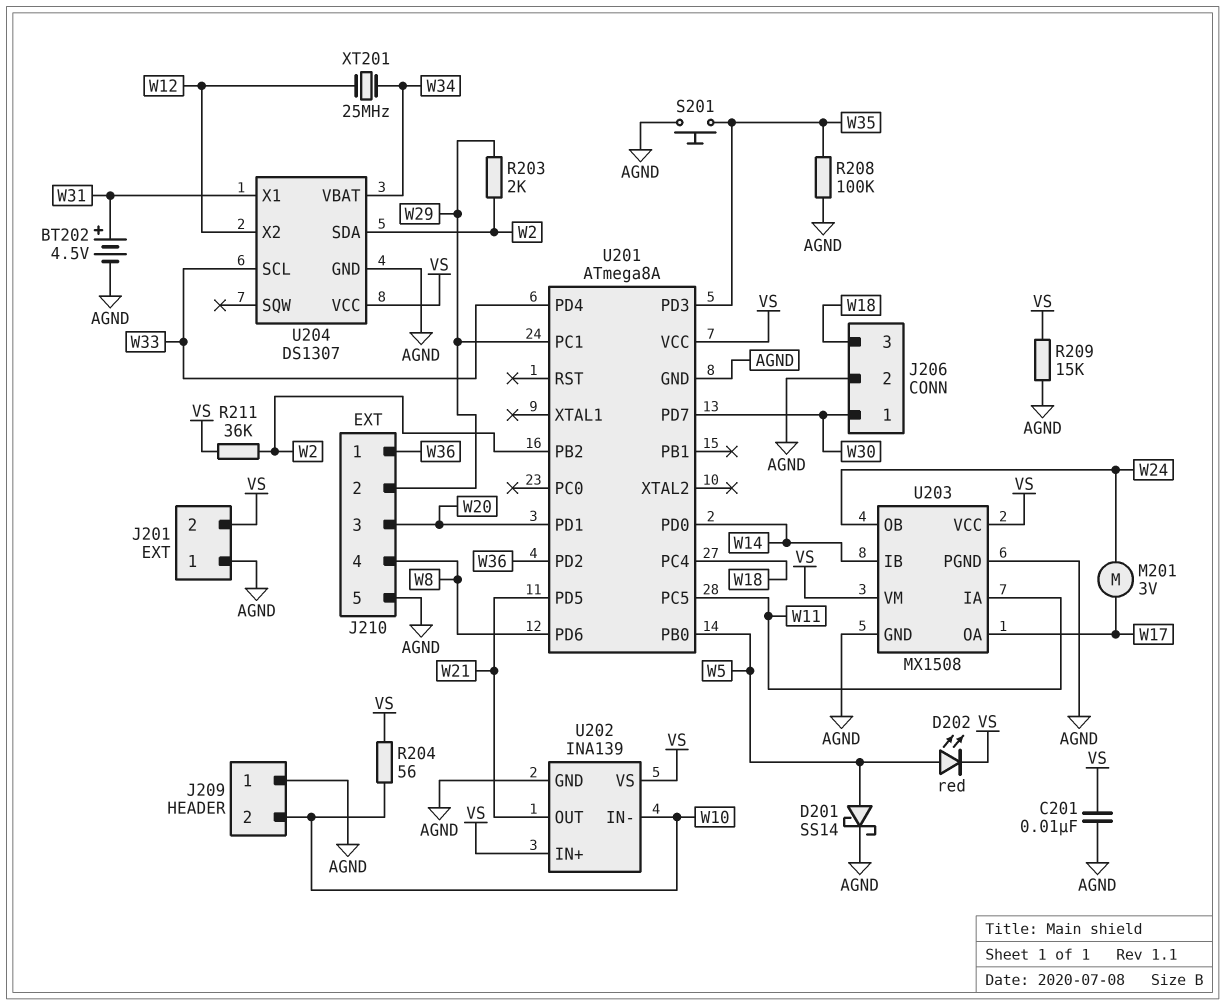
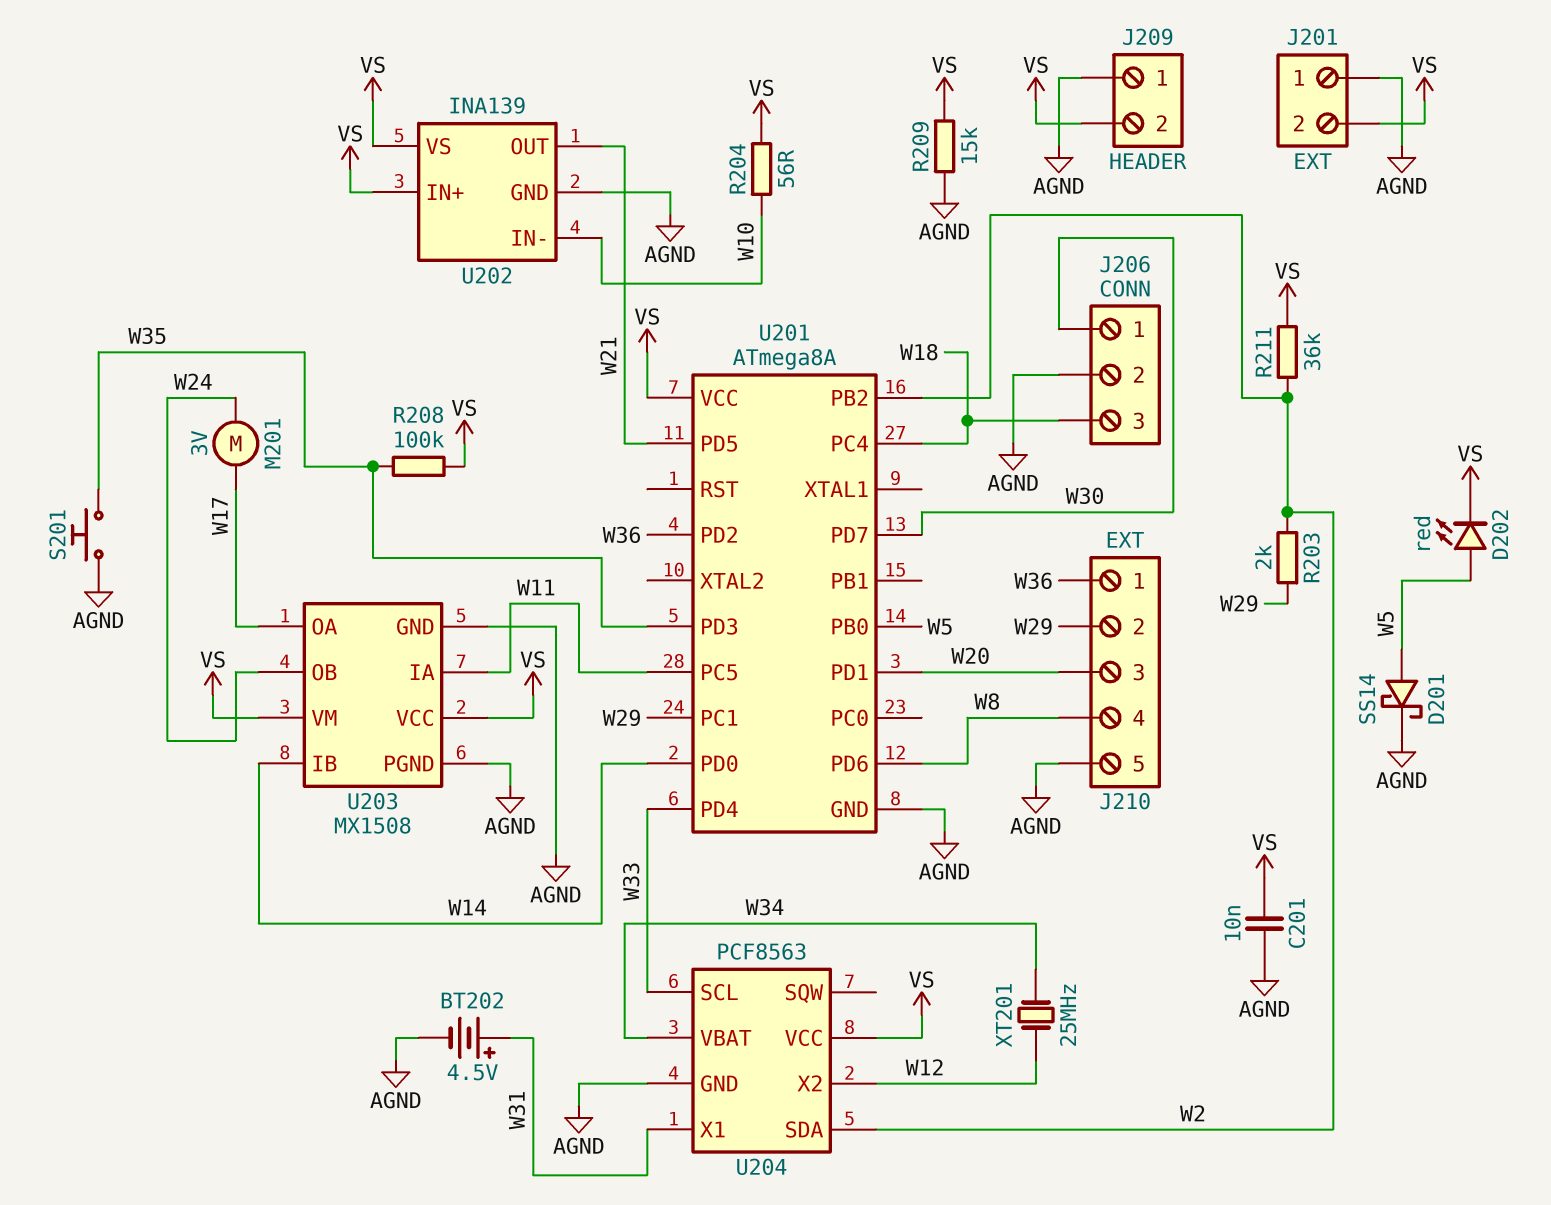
J209 pin 2: W10 -> VS
R208: 100k (AGND, W35) -> 100k (VS, W35)
U204: DS1307 -> PCF8563

